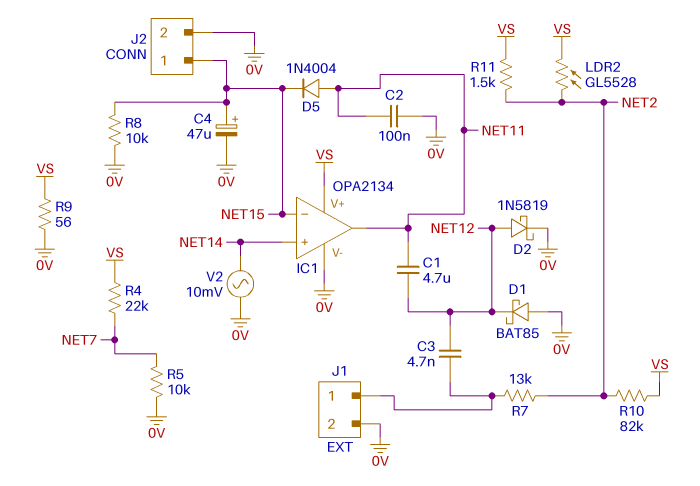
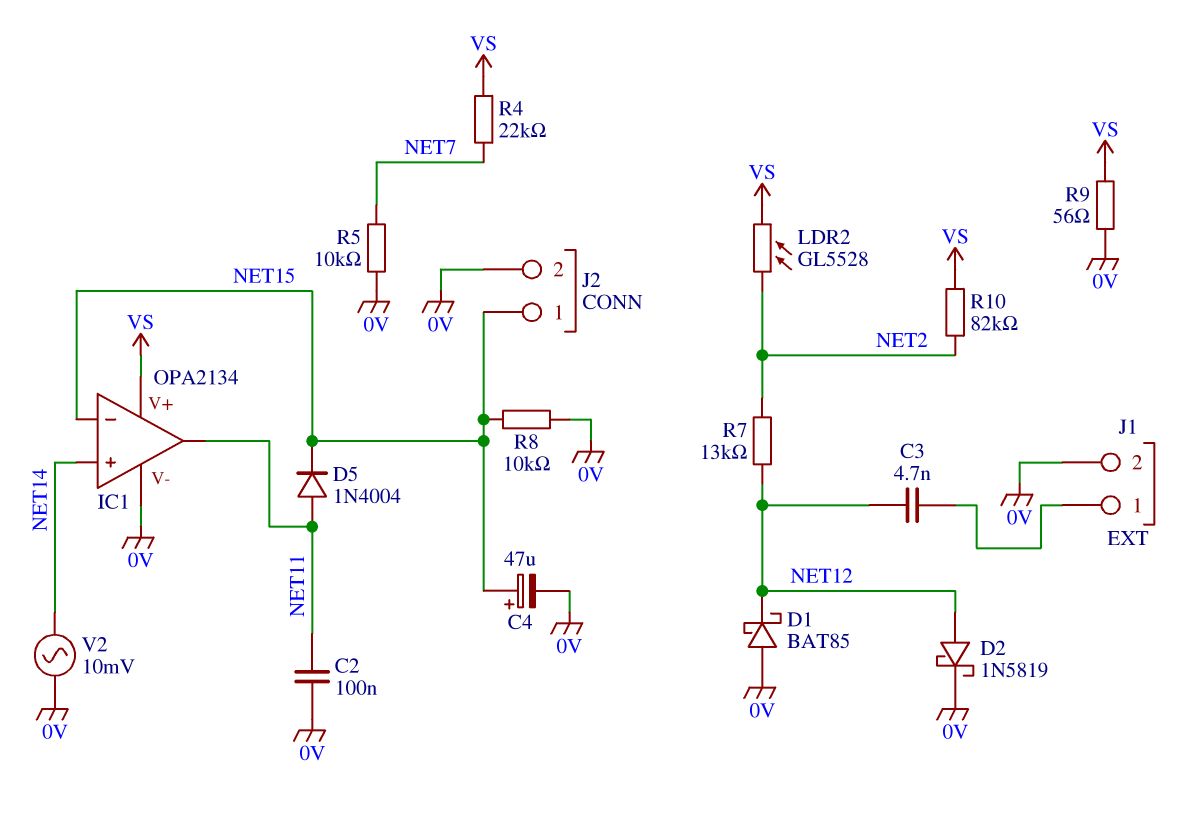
C1: 4.7uF (NET11, NET12) -> none
R7: 13k (J1/1, NET2) -> 13k (NET2, NET12)
R11: 1.5k (NET2, VS) -> none

